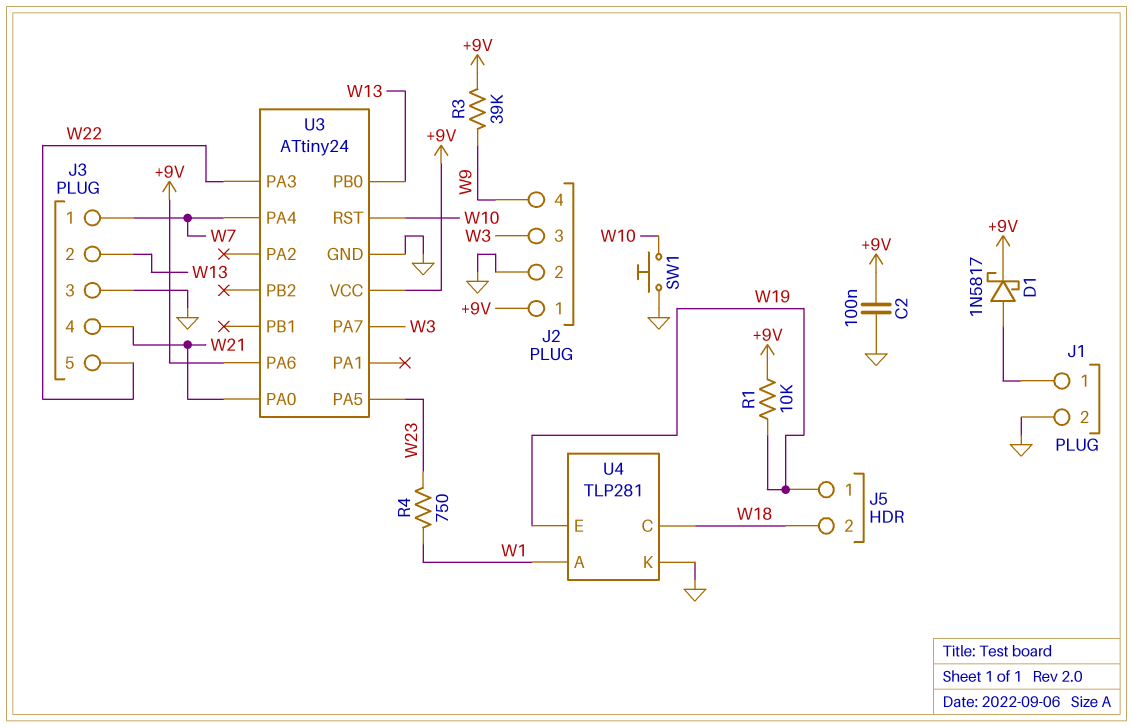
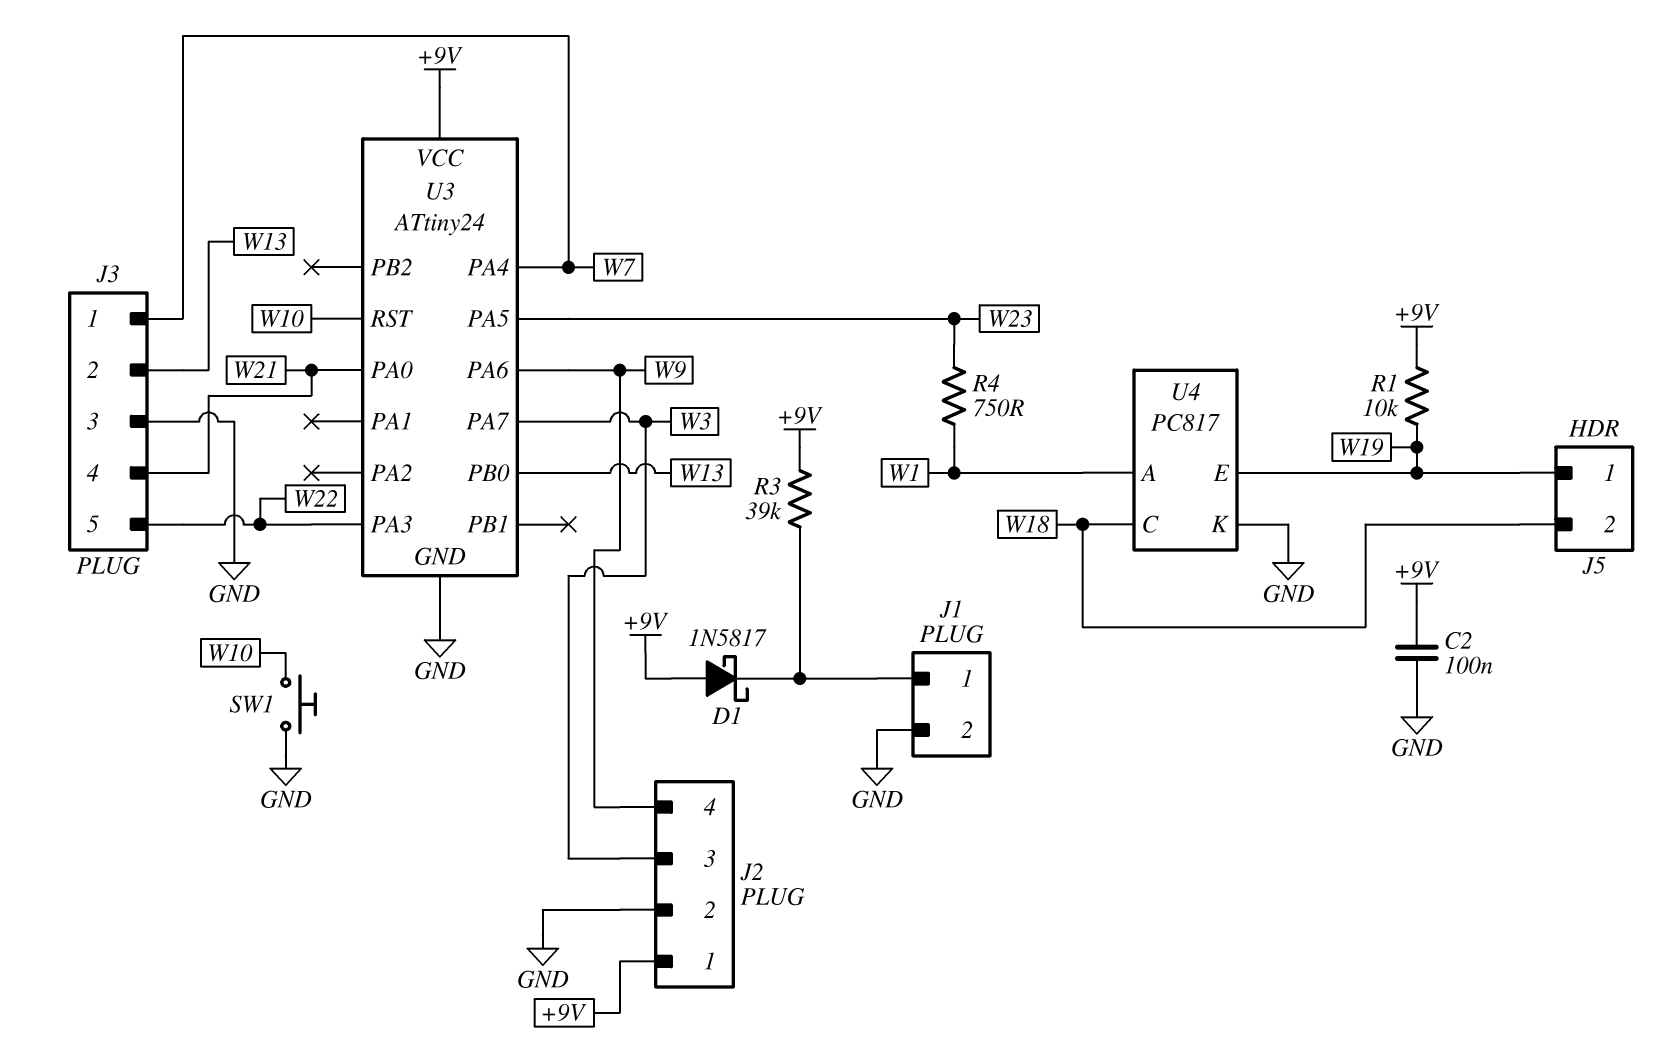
D1: schottky 1N5817 (A J1/1, K +9V) -> schottky 1N5817 (A +9V, K J1/1)
R3: 39k (+9V, W9) -> 39k (+9V, J1/1)
U3 pin PA6: +9V -> W9
U4: TLP281 -> PC817

